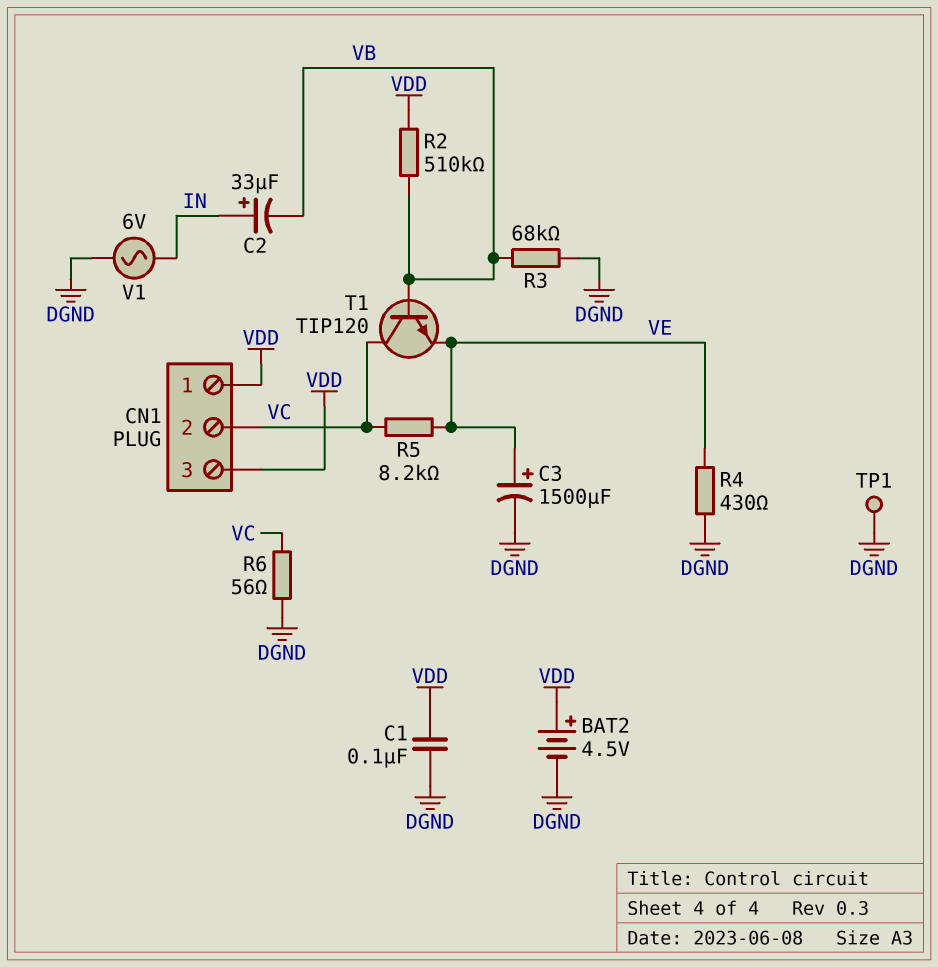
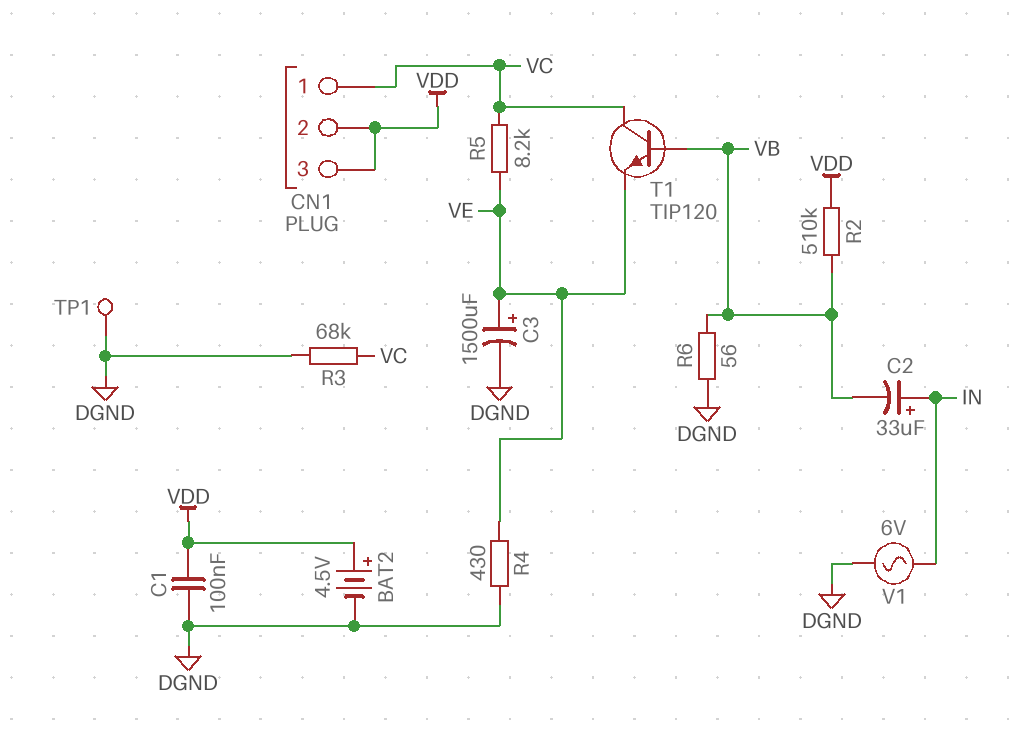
CN1 pin 1: VDD -> VC
CN1 pin 2: VC -> VDD
R3: 68k (DGND, VB) -> 68k (DGND, VC)
R6: 56 (DGND, VC) -> 56 (DGND, VB)

